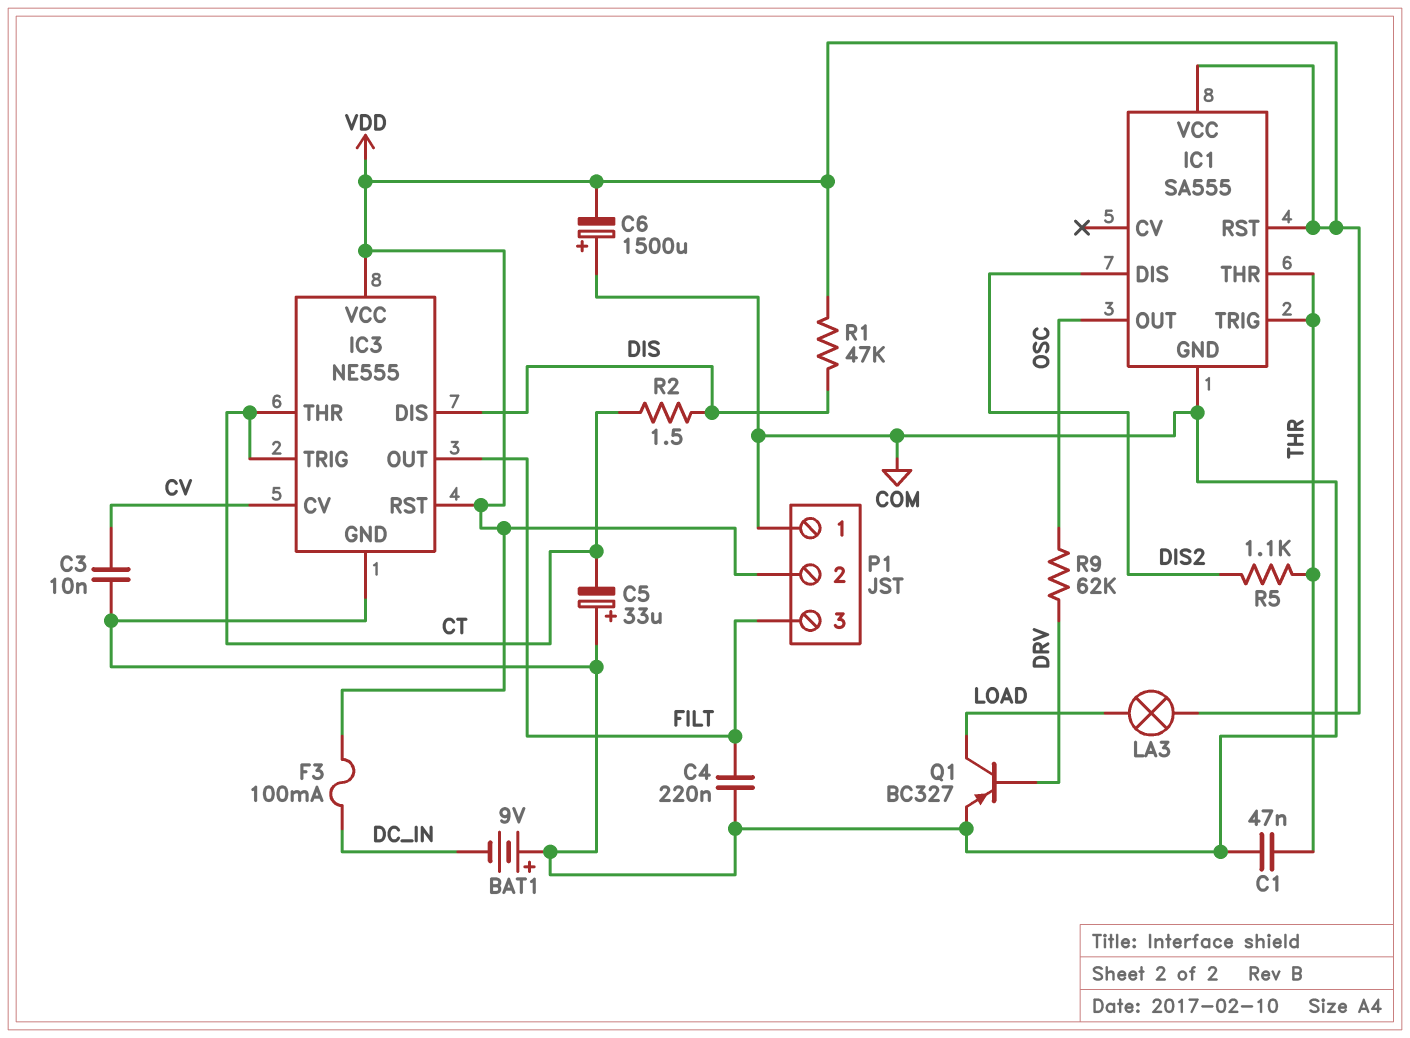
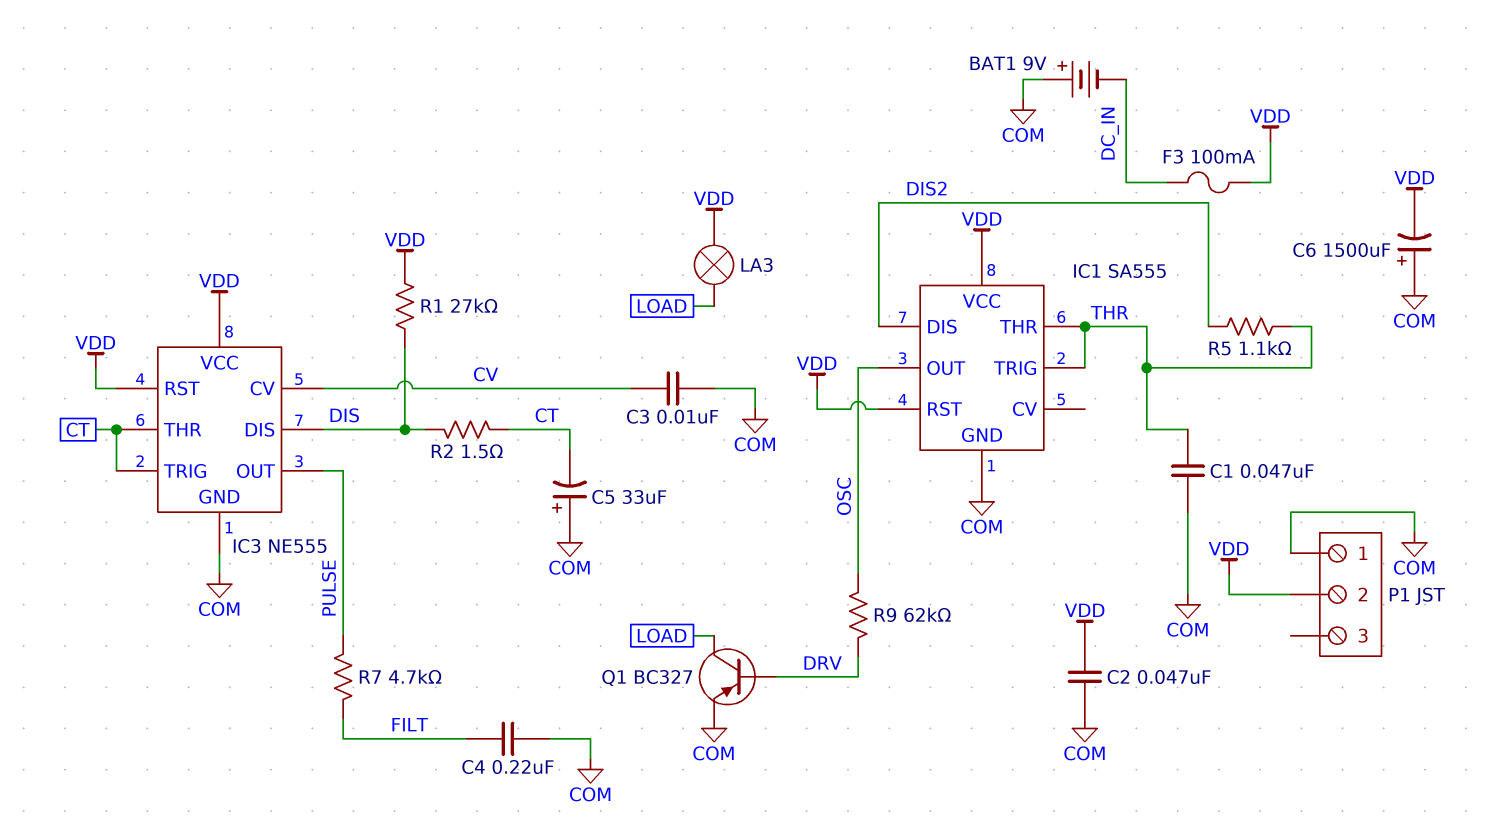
C2: none -> 47nF (COM, VDD)
IC3 pin OUT: FILT -> PULSE
P1 pin 3: FILT -> none
R1: 47k (DIS, VDD) -> 27k (DIS, VDD)
R7: none -> 4.7k (FILT, PULSE)

